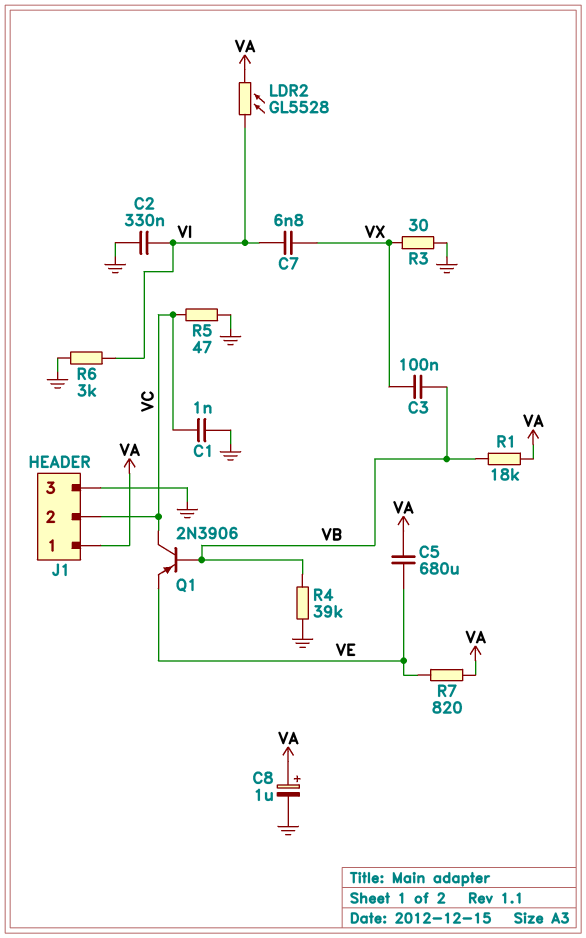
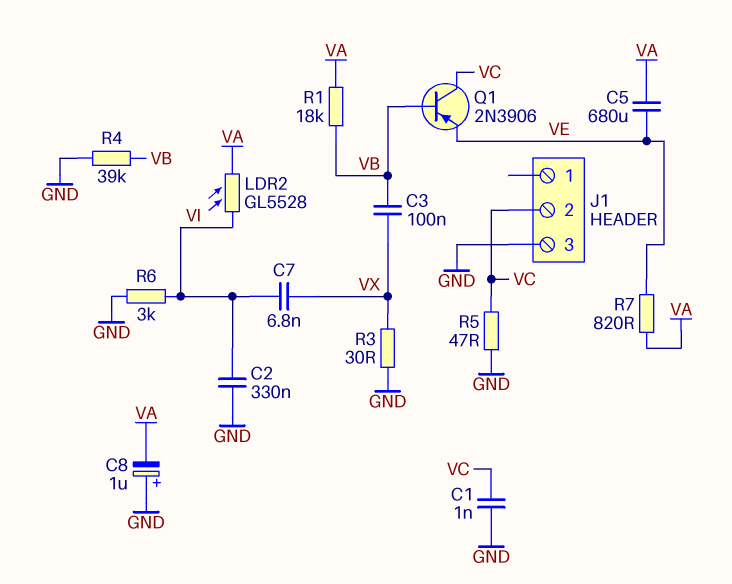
C8: 1uF (plus VA, minus GND) -> 1uF (plus GND, minus VA)
J1 pin 1: VA -> none

